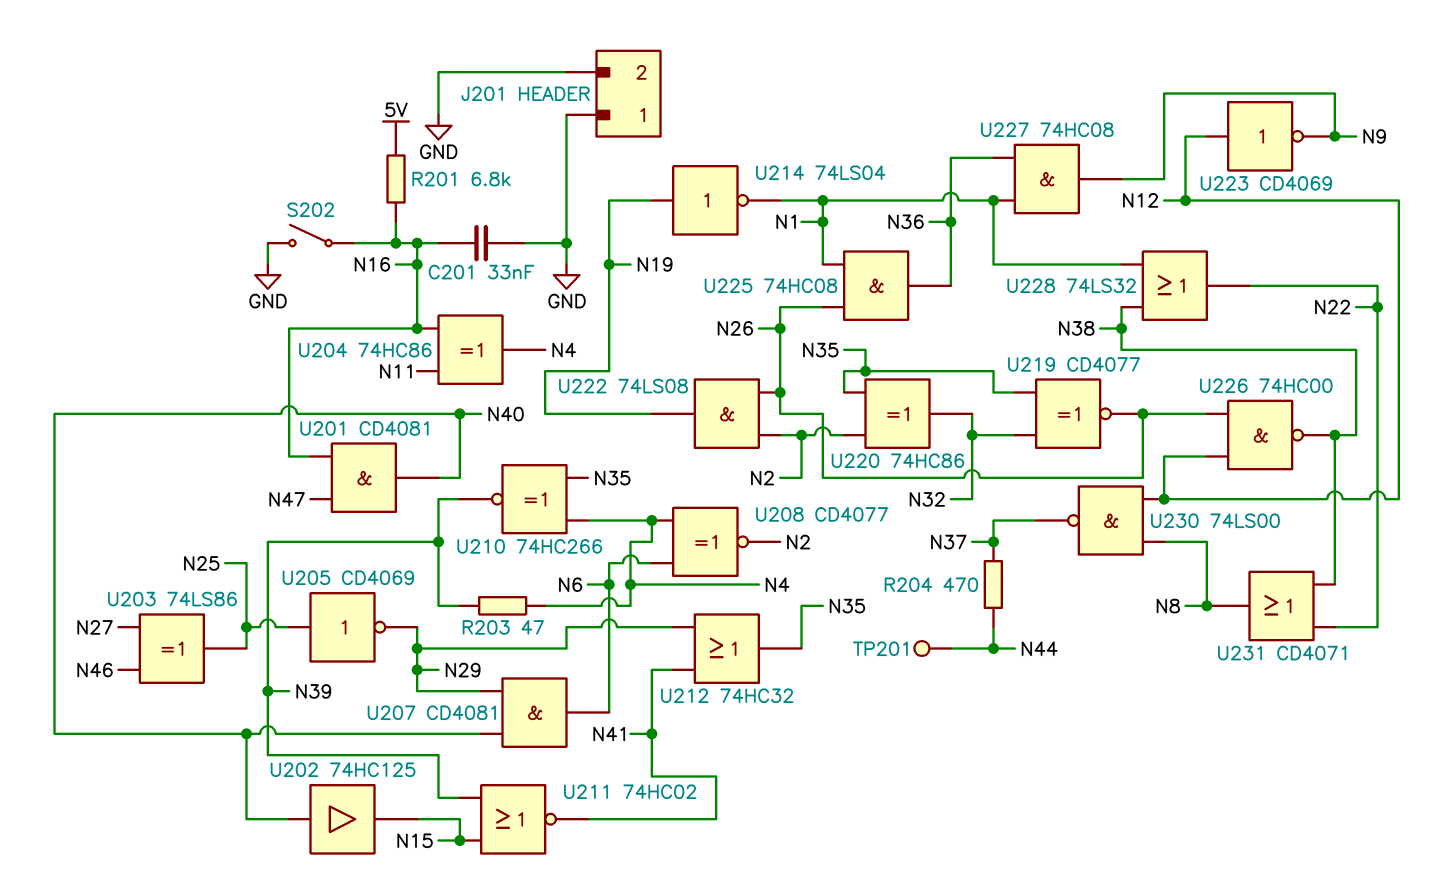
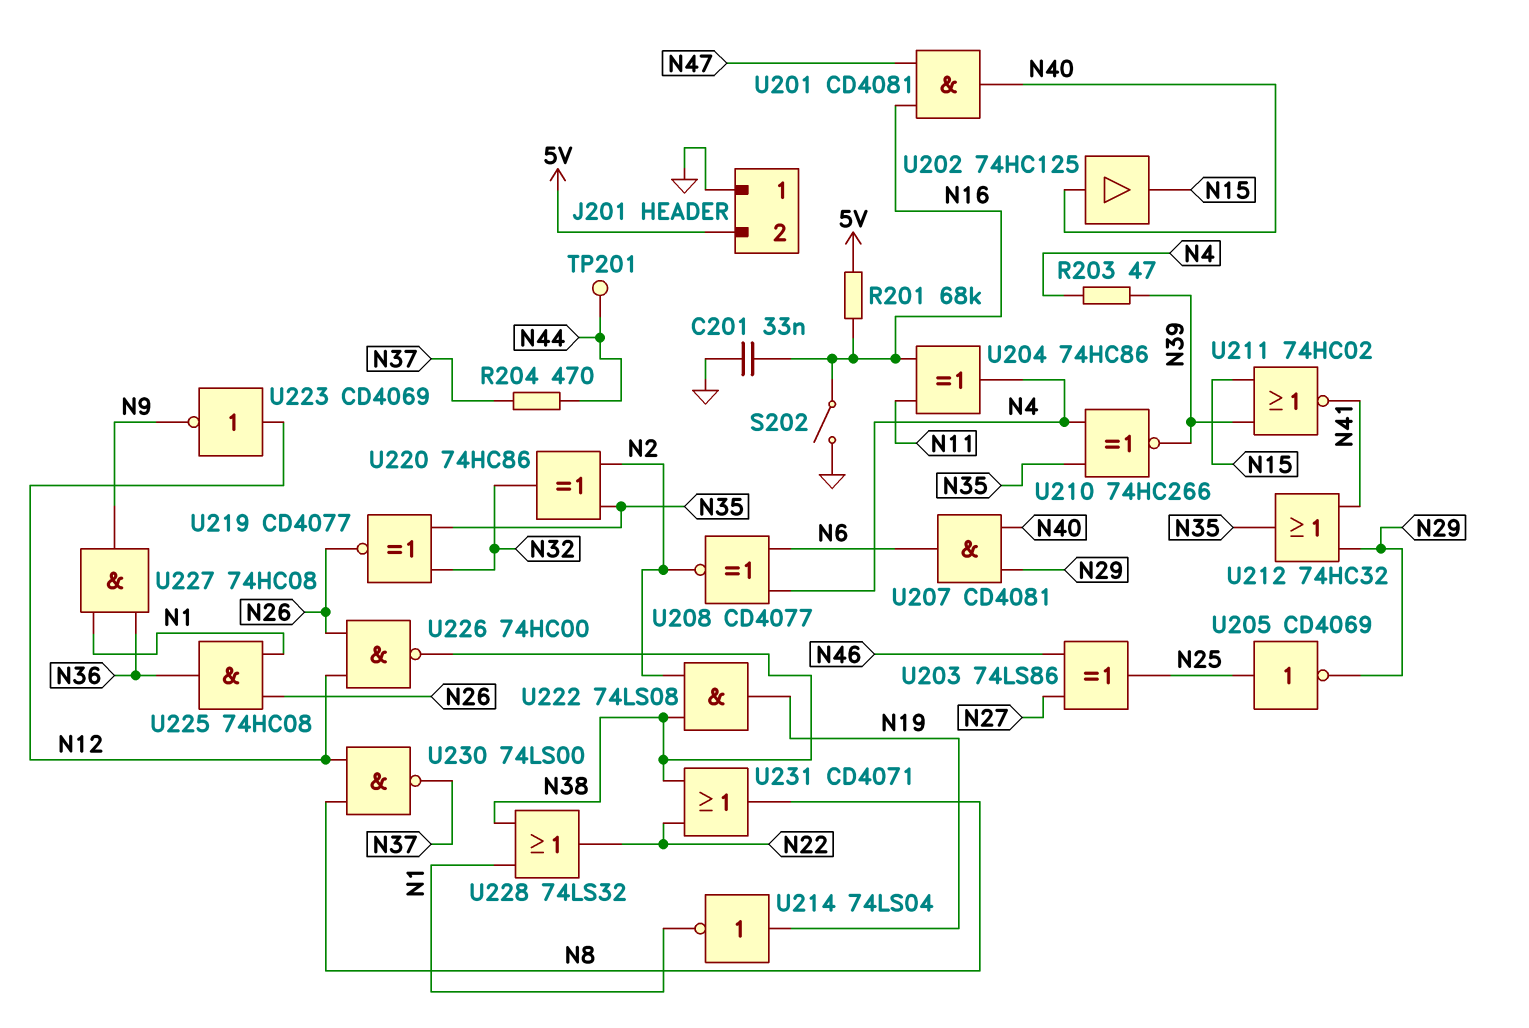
J201 pin 2: GND -> 5V
R201: 6.8k (5V, N16) -> 68k (5V, N16)
U222: AND 74LS08 (in N2, in N26, out N19) -> AND 74LS08 (in N2, in N38, out N19)

